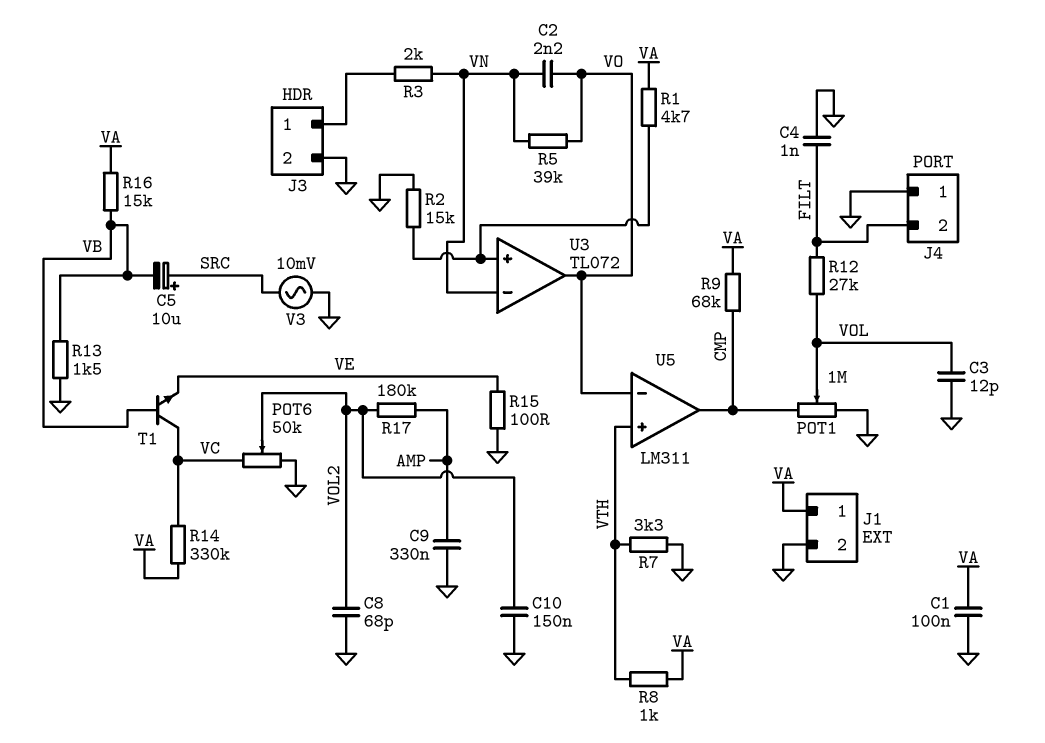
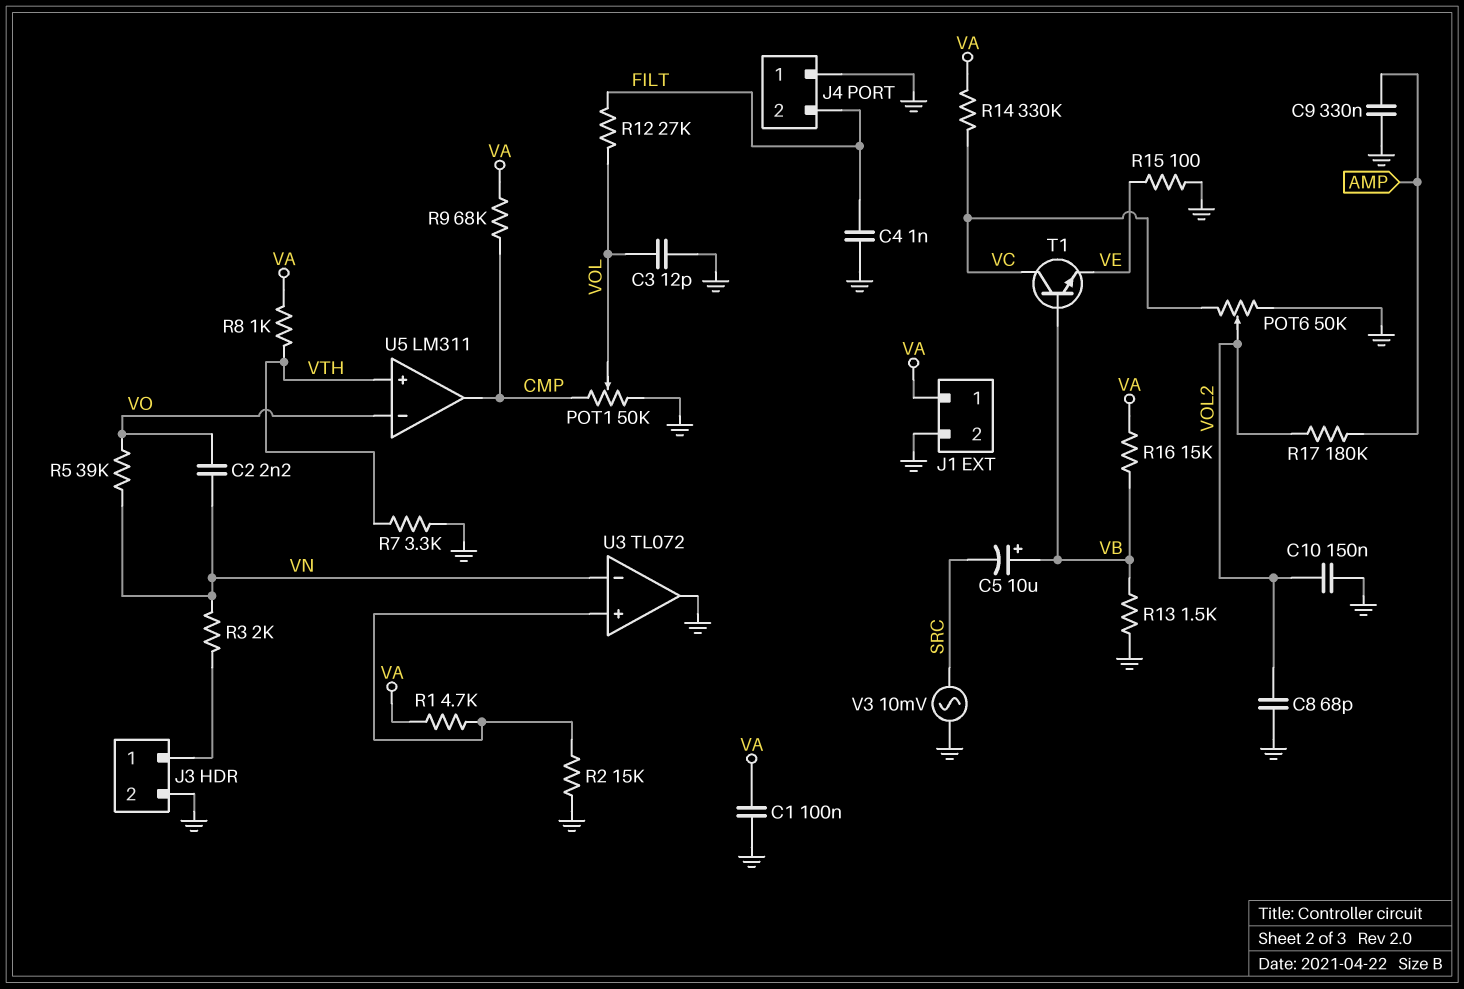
C5: 10uF (plus SRC, minus VB) -> 10uF (plus VB, minus SRC)
POT1: 1M (CMP, GND, wiper VOL) -> 50k (CMP, GND, wiper VOL)
U3 pin out: VO -> GND

